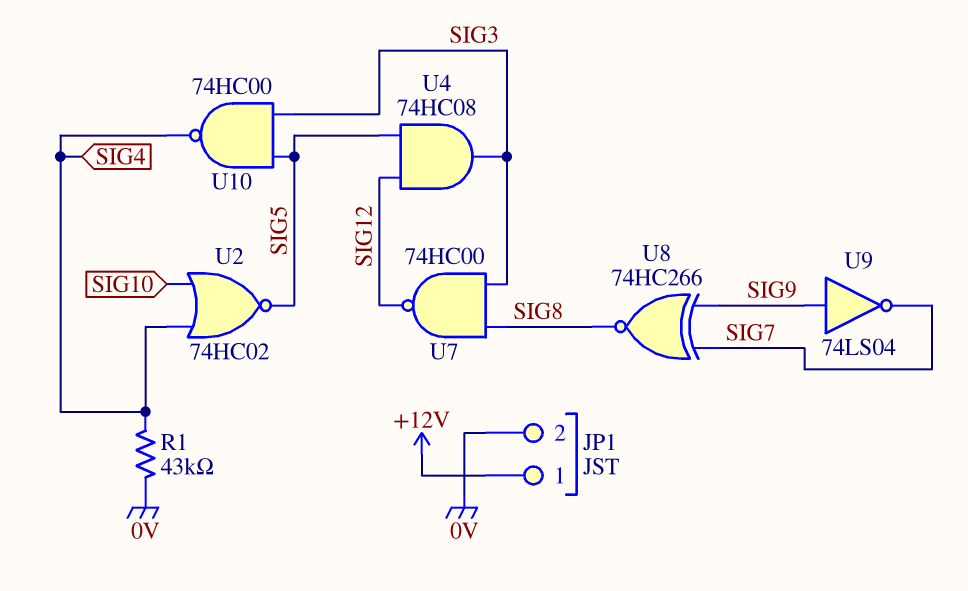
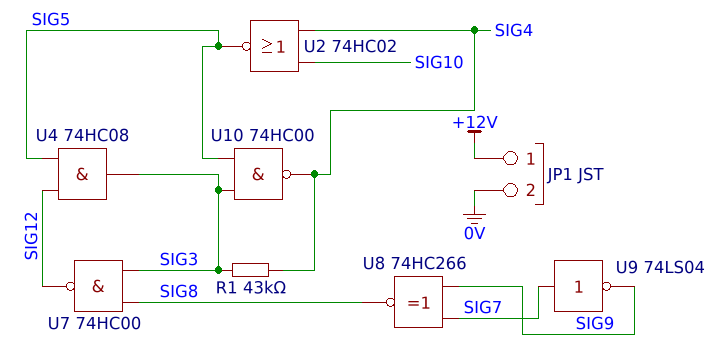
R1: 43k (0V, SIG4) -> 43k (SIG3, SIG4)
U9: NOT 74LS04 (in SIG9, out SIG7) -> NOT 74LS04 (in SIG7, out SIG9)

